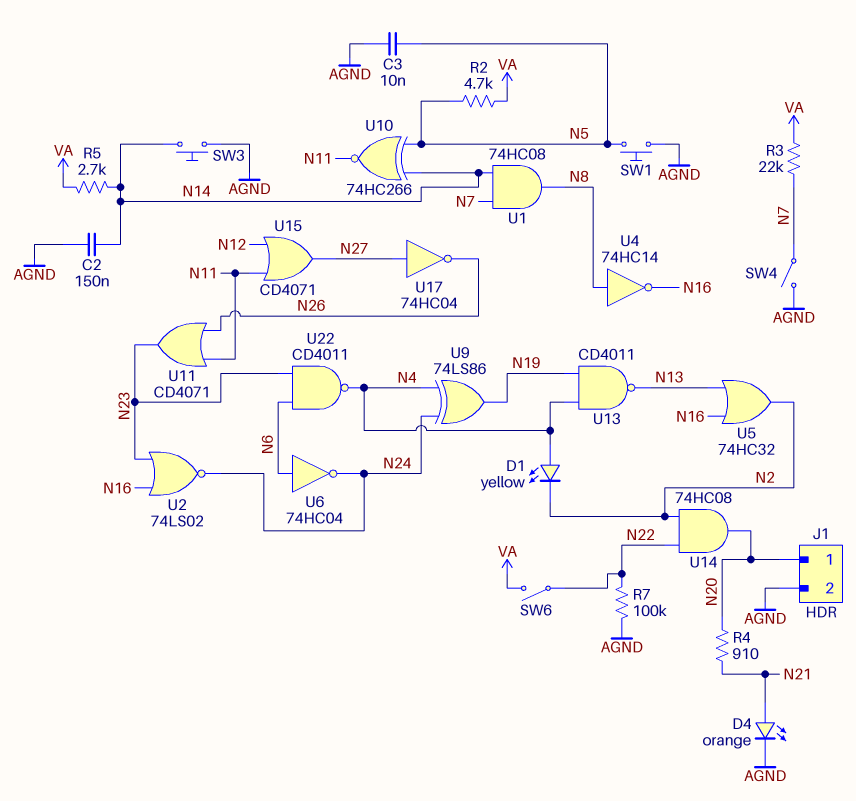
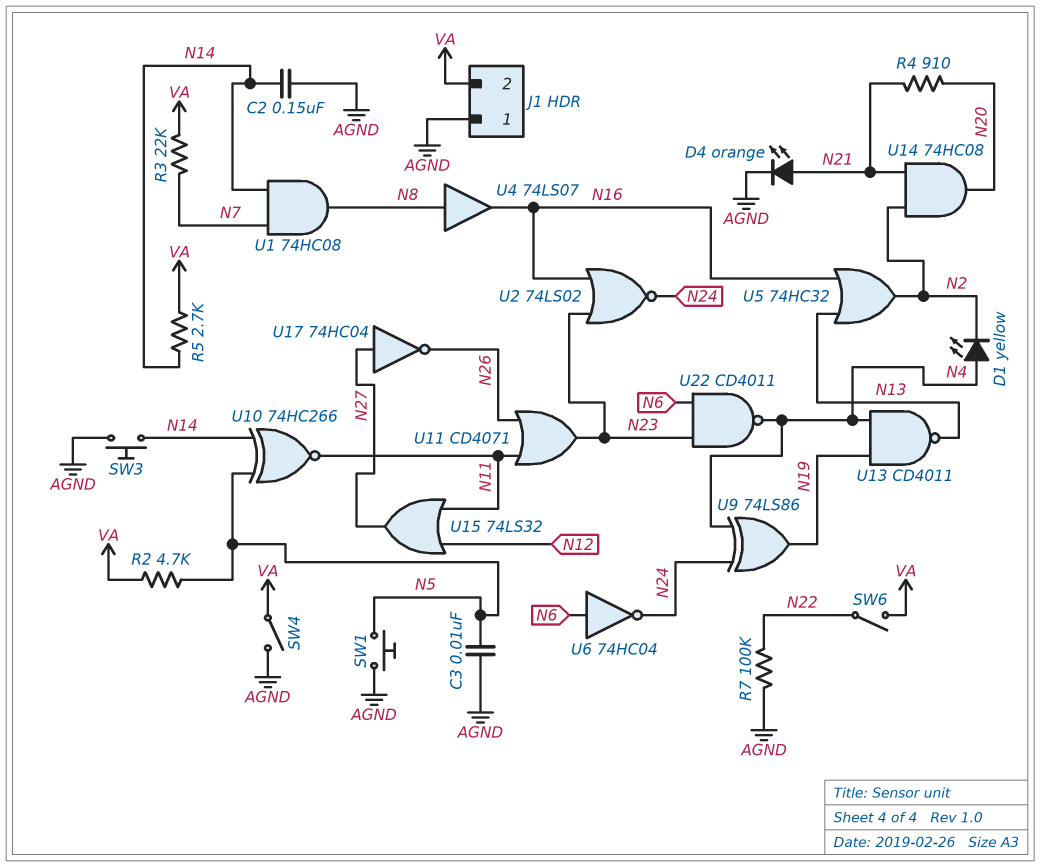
J1 pin 1: N20 -> AGND
J1 pin 2: AGND -> VA
SW4: switch (AGND, N7) -> switch (AGND, VA)
U4: NOT 74HC14 (in N8, out N16) -> buffer 74LS07 (in N8, out N16)
U14: AND 74HC08 (in N2, in N22, out N20) -> AND 74HC08 (in N2, in N21, out N20)
U15: OR CD4071 (in N11, in N12, out N27) -> OR 74LS32 (in N11, in N12, out N27)

